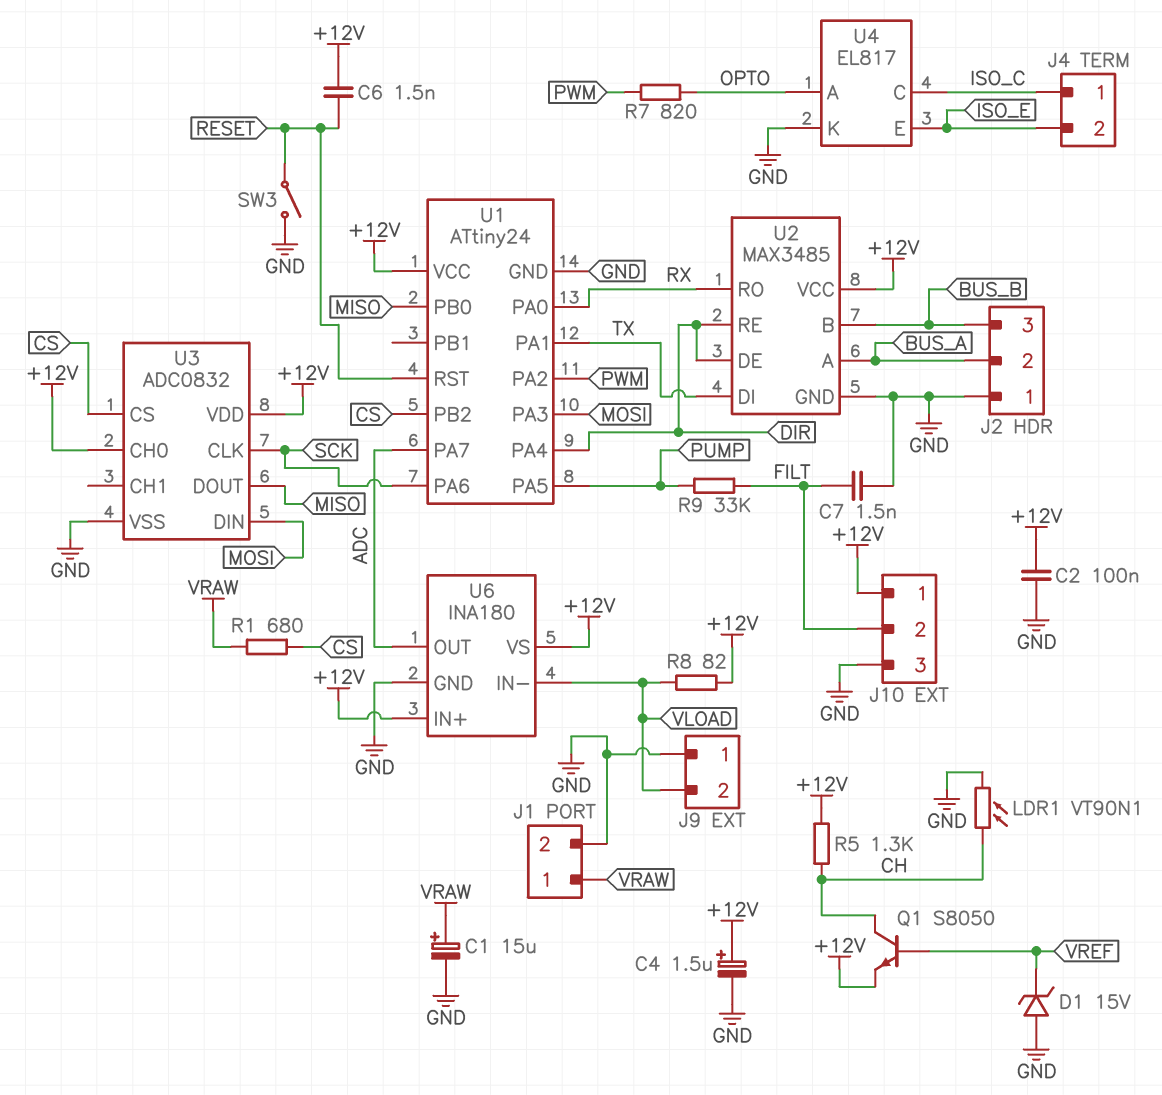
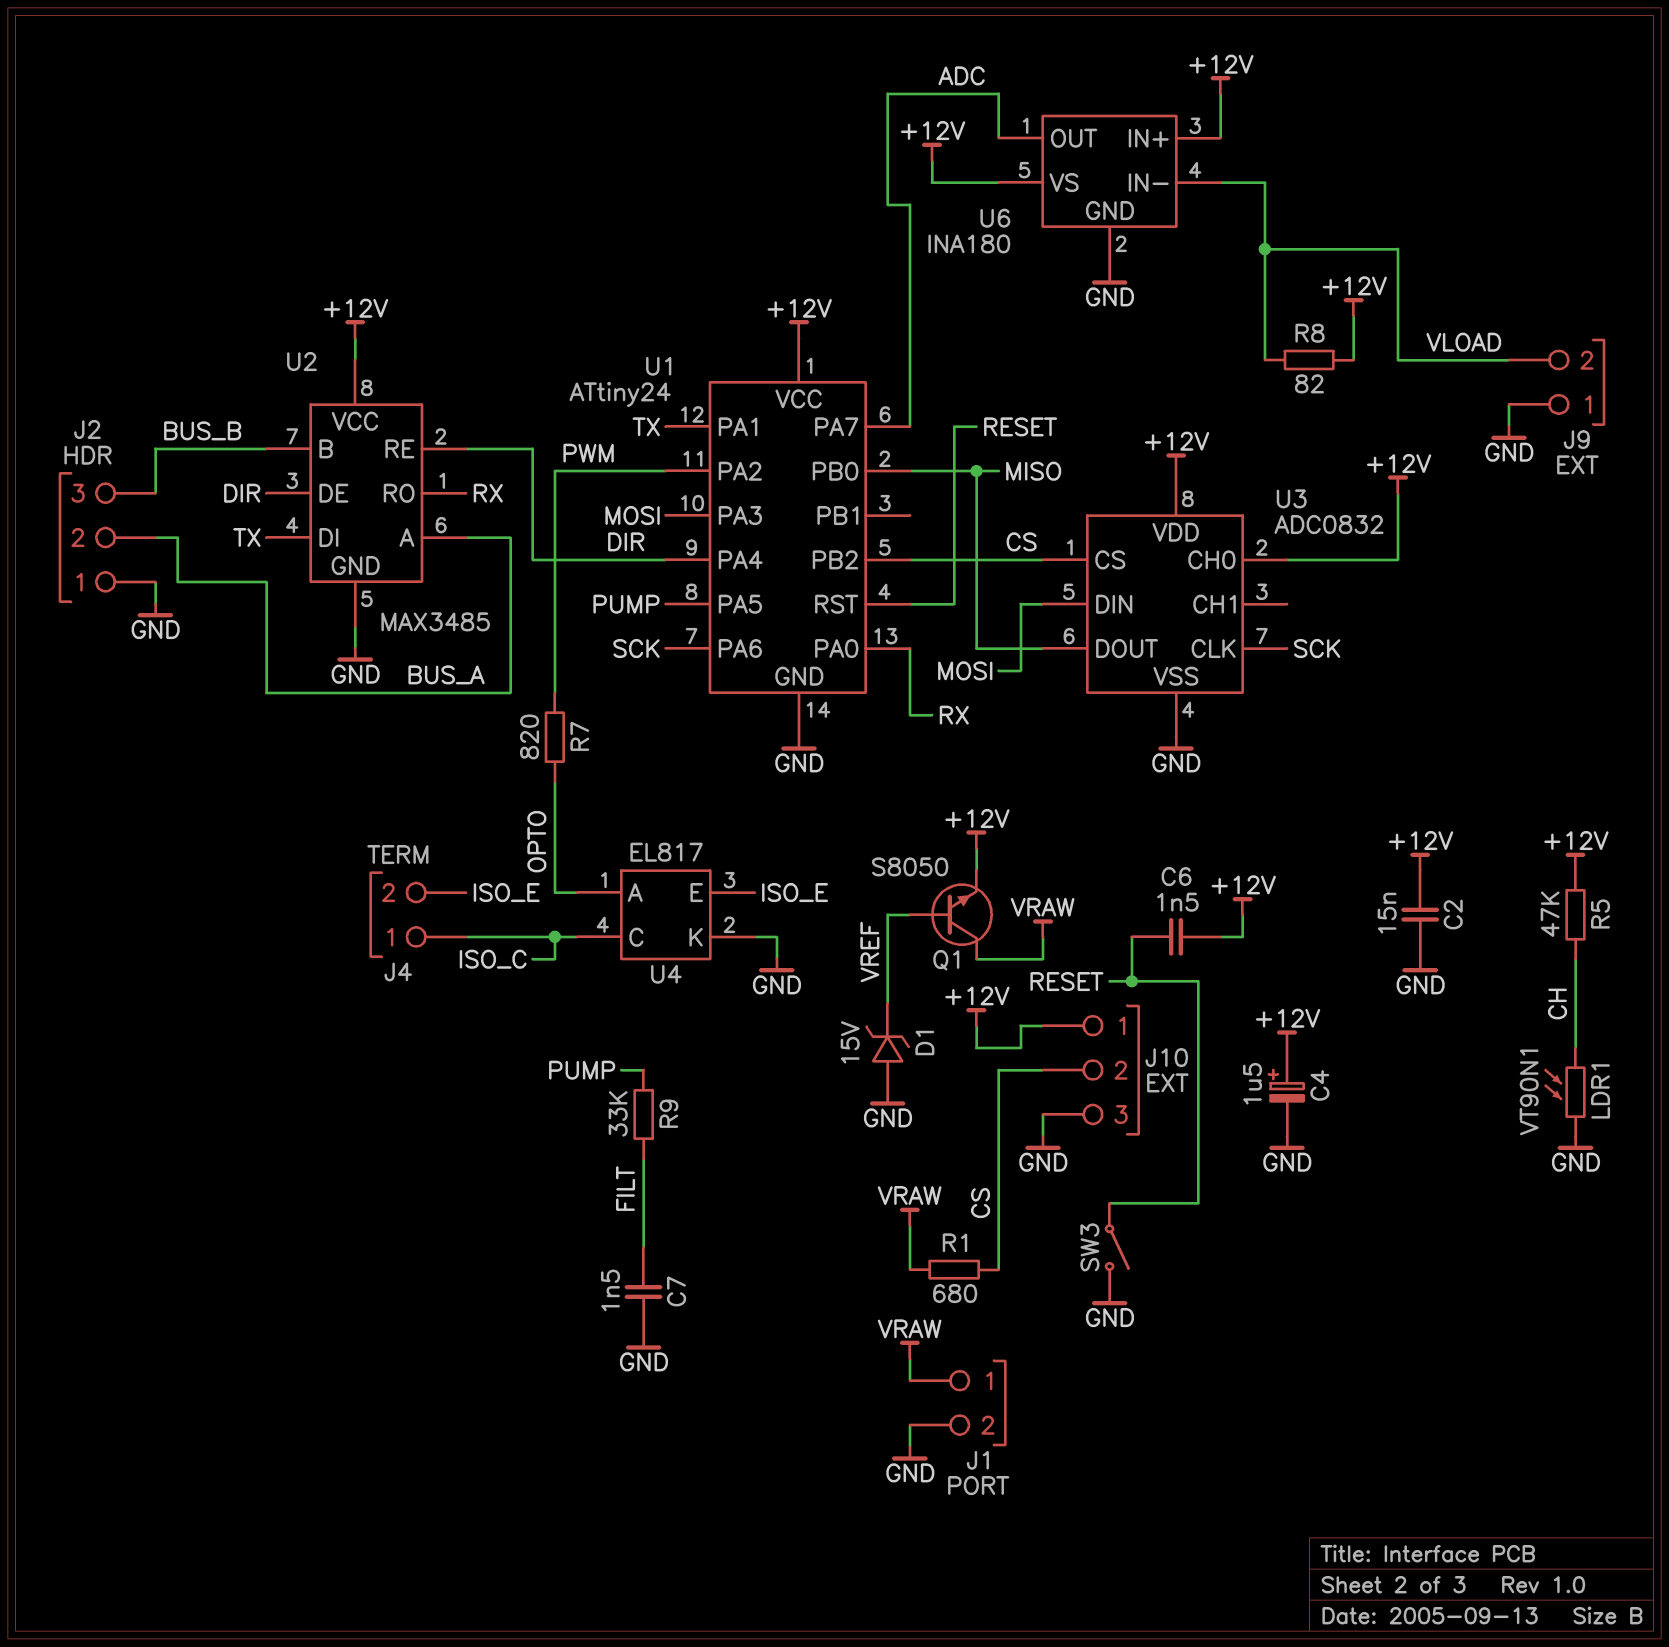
C1: 15uF (plus VRAW, minus GND) -> none
C2: 100nF (+12V, GND) -> 15nF (+12V, GND)
J10 pin 2: FILT -> CS
Q1: NPN S8050 (B VREF, C CH, E +12V) -> NPN S8050 (B VREF, C VRAW, E +12V)
R5: 1.3k (+12V, CH) -> 47k (+12V, CH)

